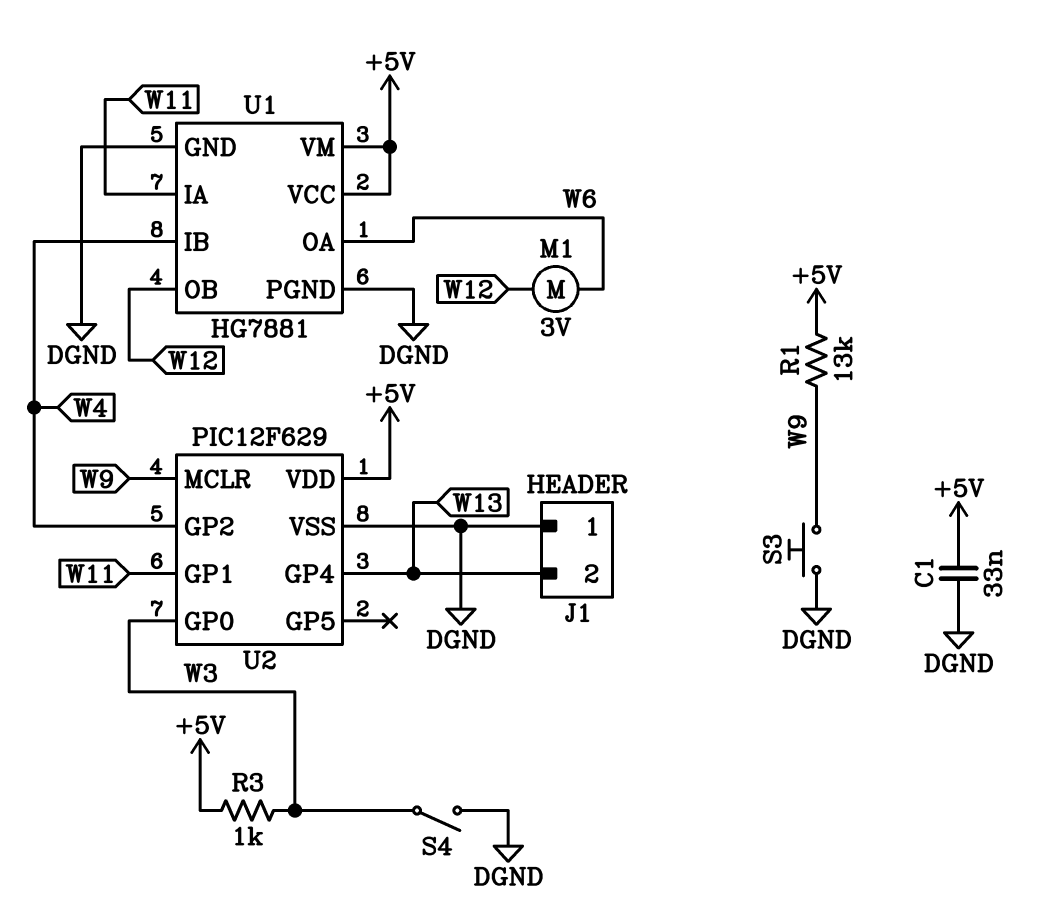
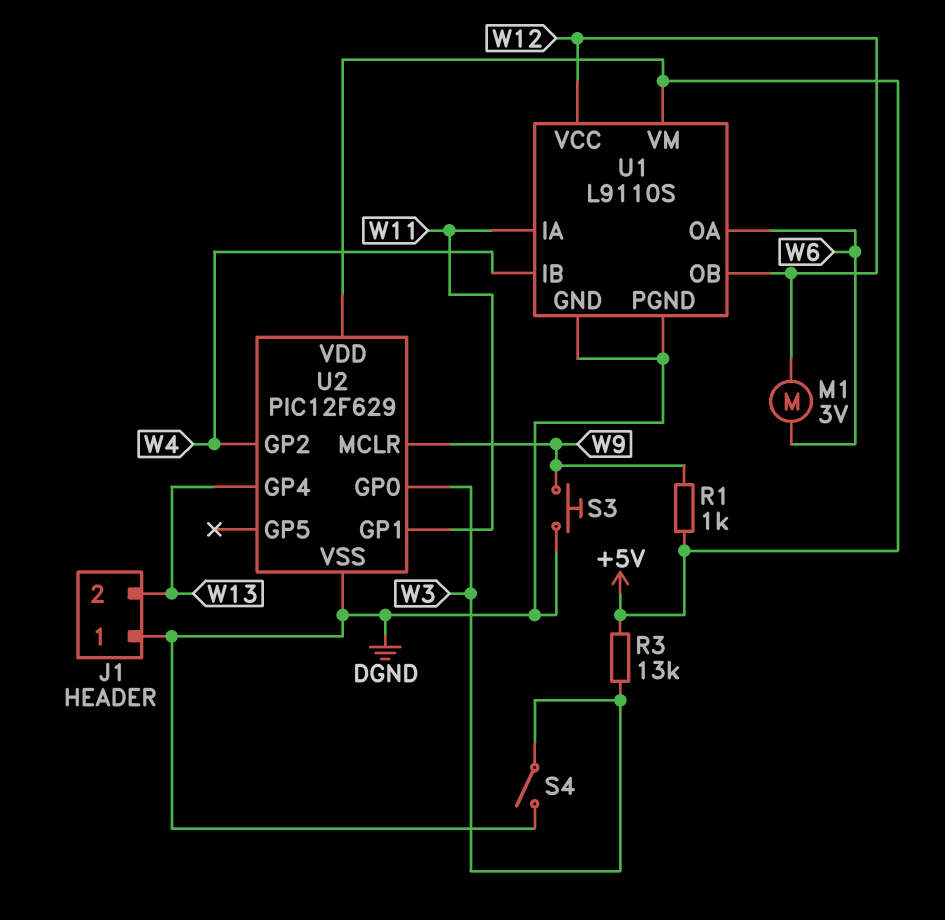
C1: 33nF (+5V, DGND) -> none
R1: 13k (+5V, W9) -> 1k (+5V, W9)
R3: 1k (+5V, W3) -> 13k (+5V, W3)
U1: HG7881 -> L9110S
U1 pin VCC: +5V -> W12

